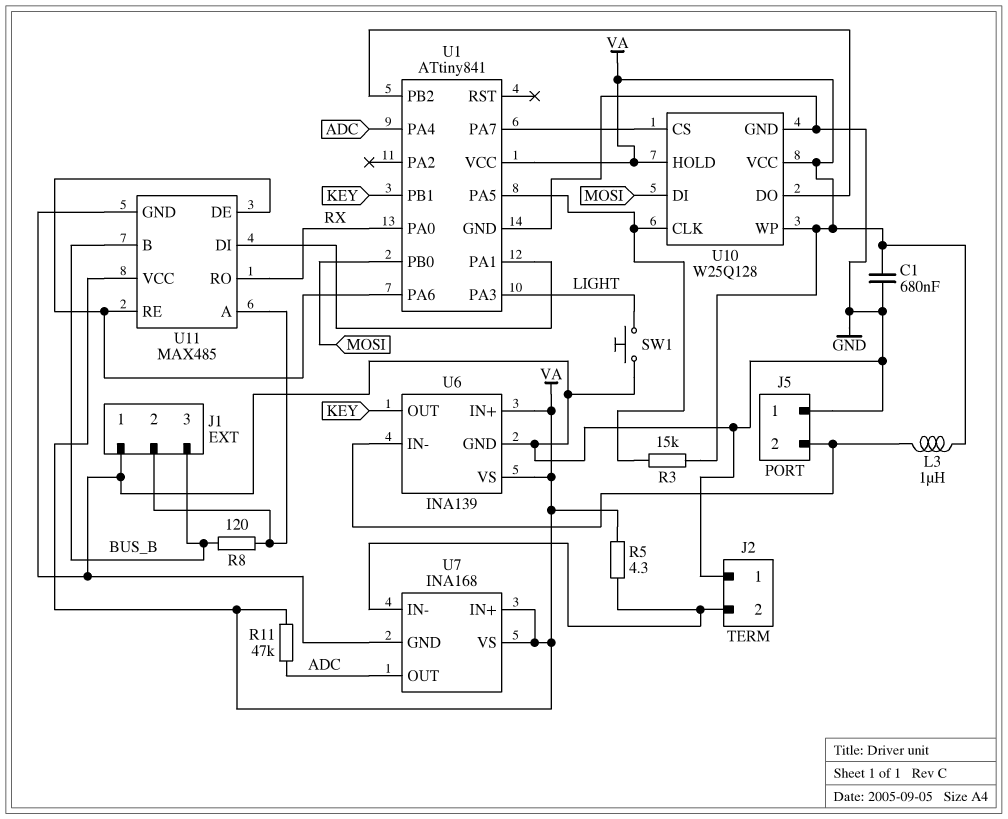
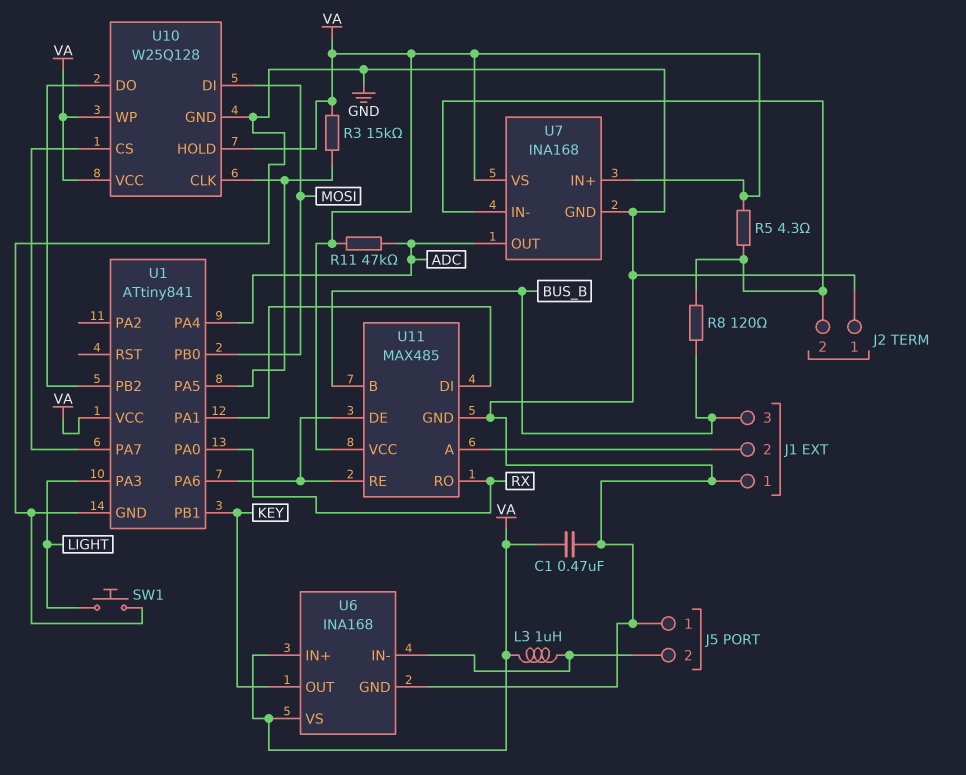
C1: 680nF (GND, VA) -> 470nF (GND, VA)
R8: 120 (BUS_B, J1/2) -> 120 (BUS_B, J2/2)
U6: INA139 -> INA168

